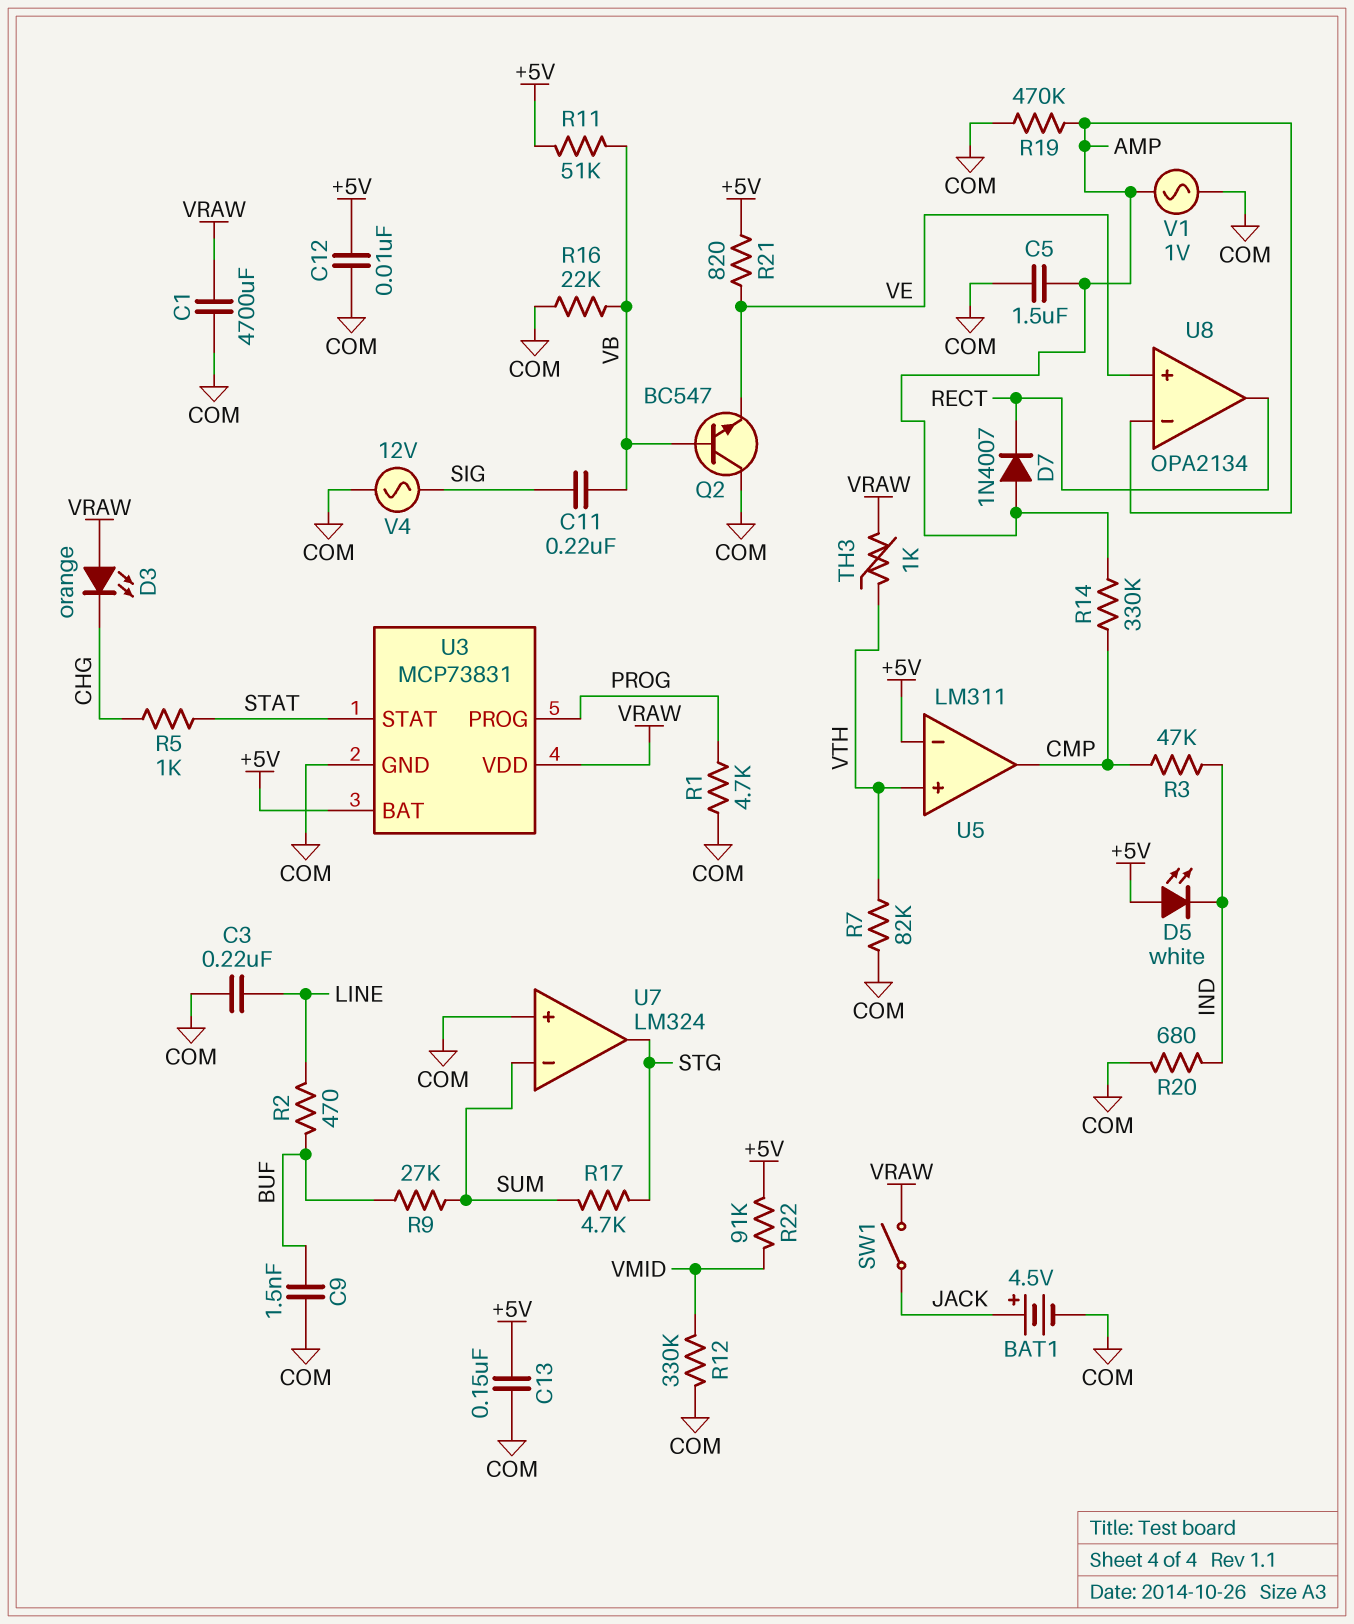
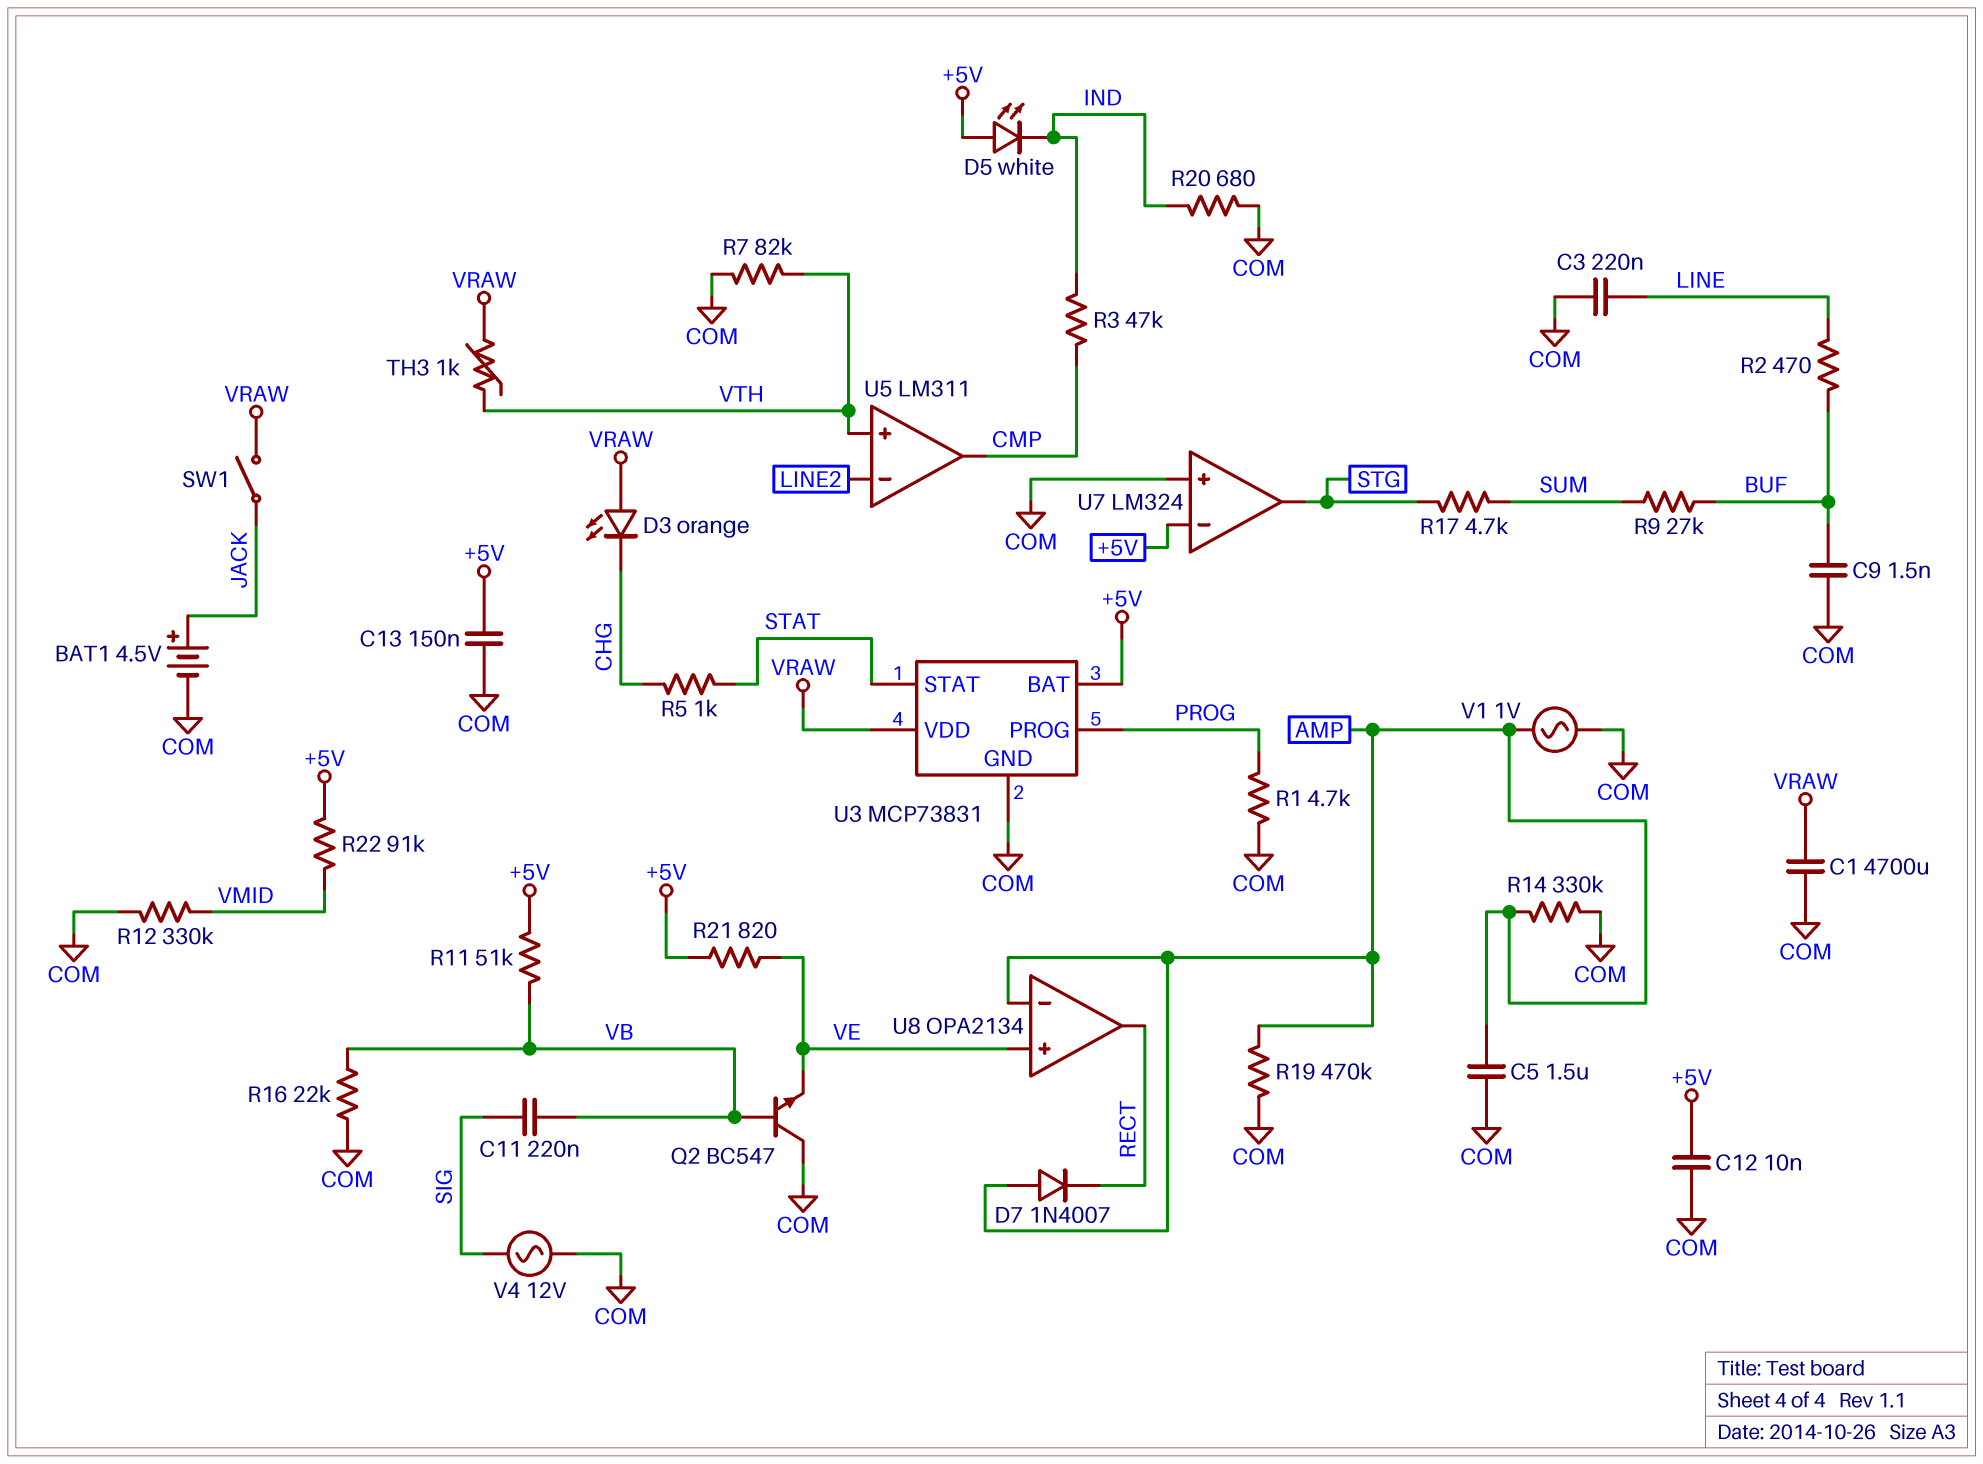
R14: 330k (AMP, CMP) -> 330k (AMP, COM)
U5 pin in-: +5V -> LINE2
U7 pin in-: SUM -> +5V

